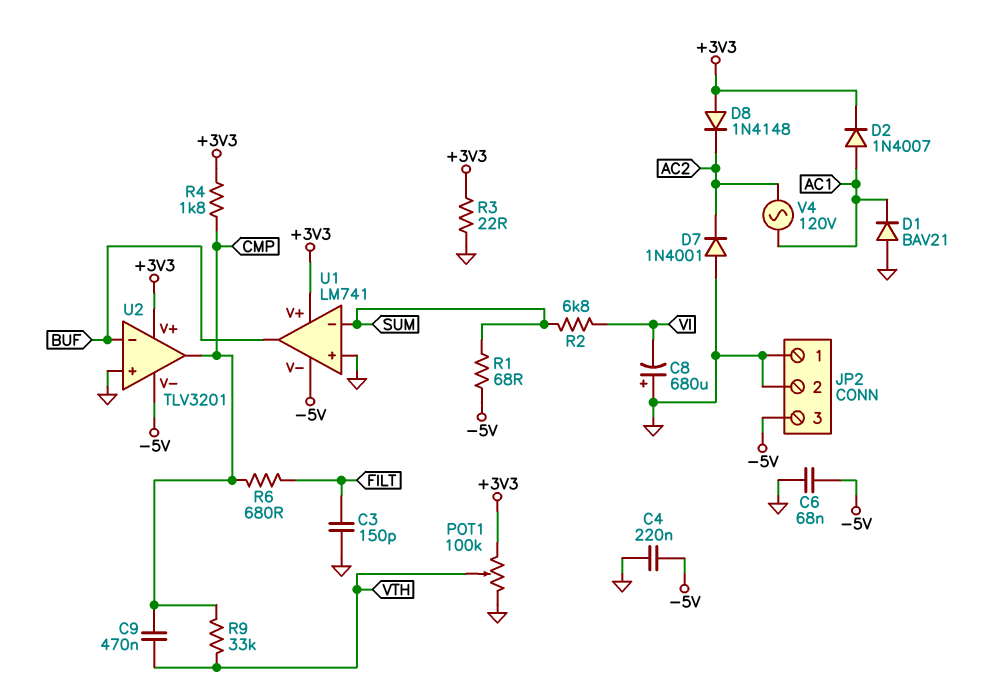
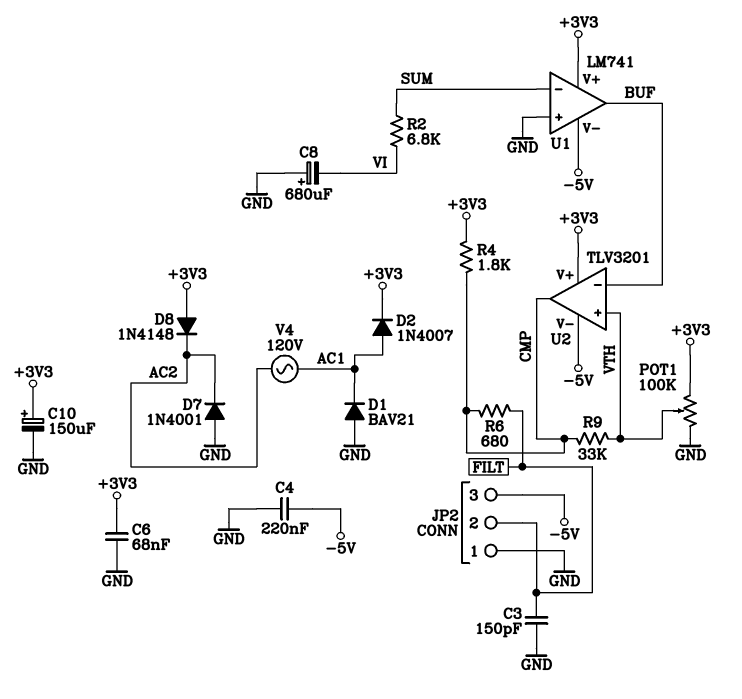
C6: 68nF (-5V, GND) -> 68nF (+3V3, GND)
C9: 470nF (CMP, VTH) -> none
C10: none -> 150uF (plus +3V3, minus GND)
JP2 pin 2: GND -> FILT
R1: 68 (-5V, SUM) -> none
R3: 22 (+3V3, GND) -> none
U2 pin in+: GND -> VTH

